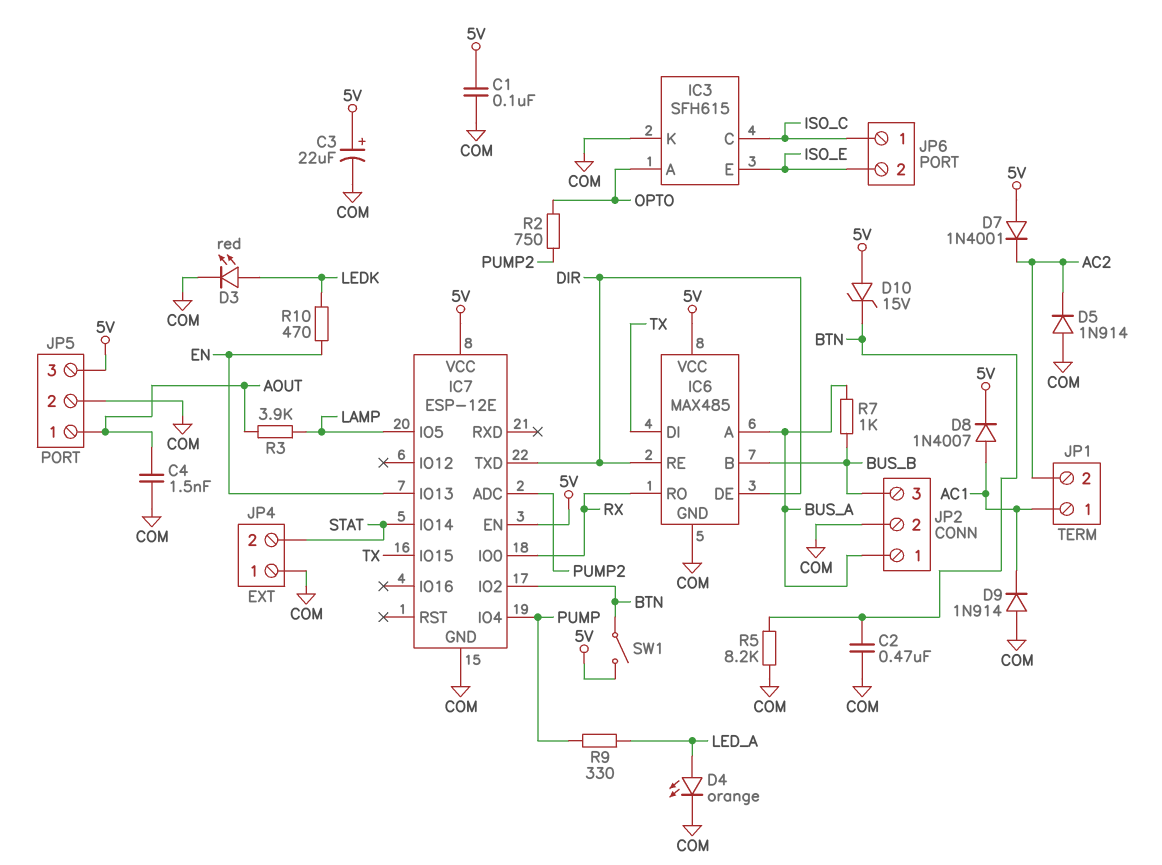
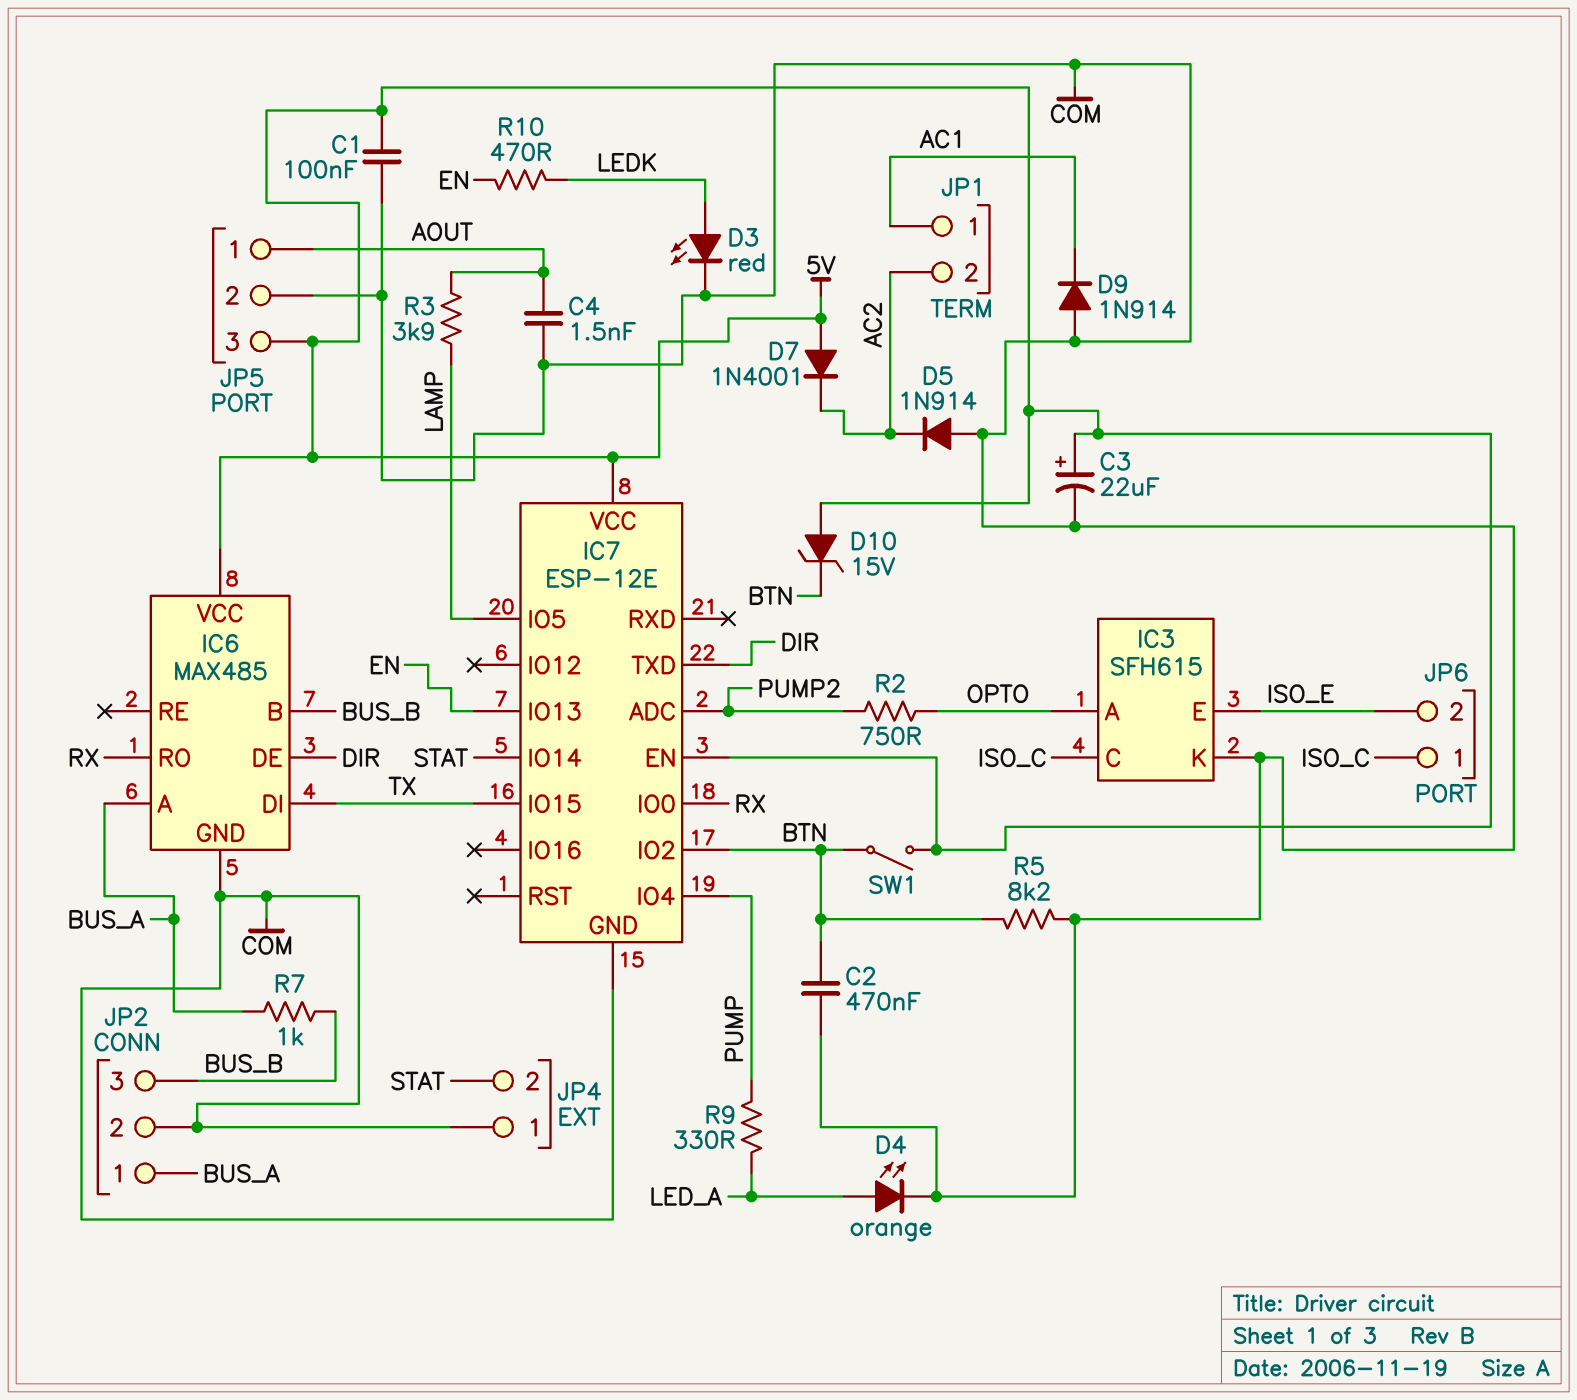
D8: diode 1N4007 (A AC1, K 5V) -> none
IC6 pin RE: DIR -> none

